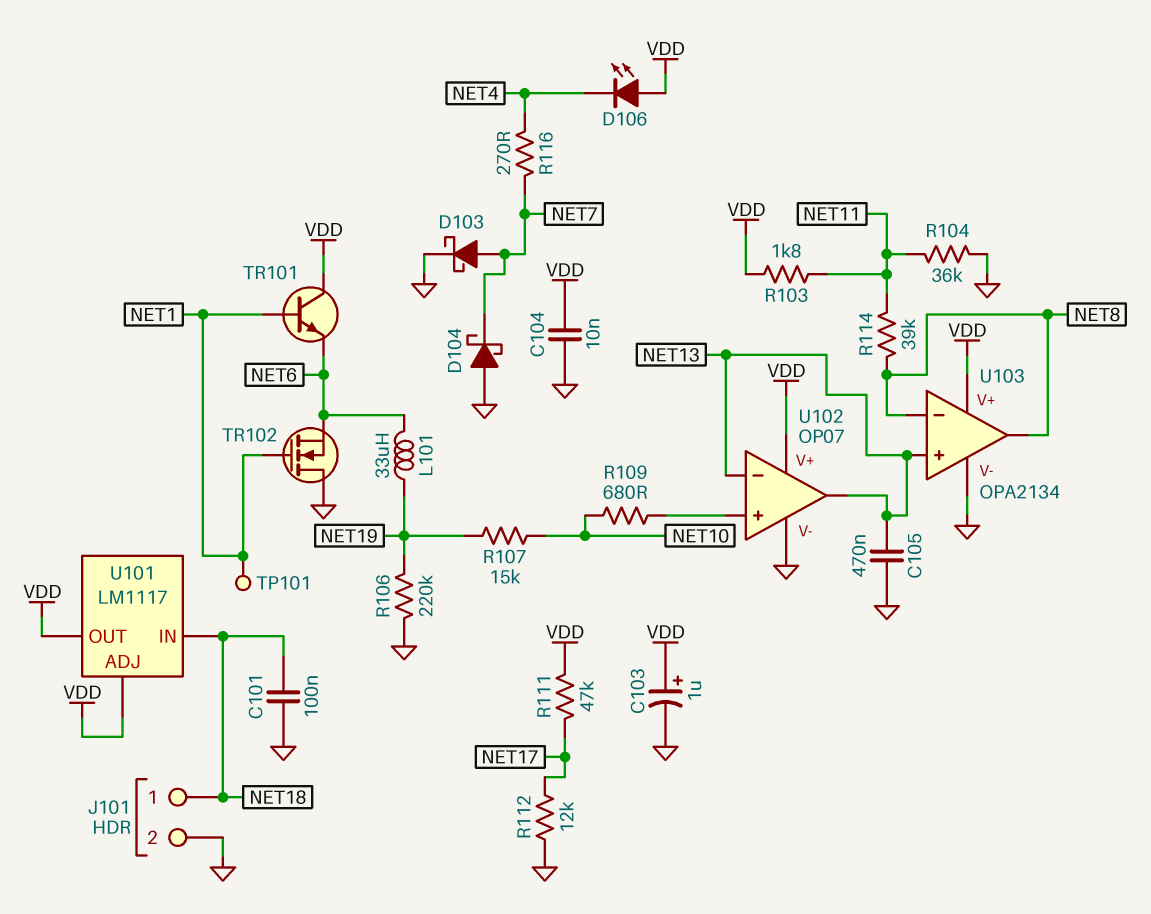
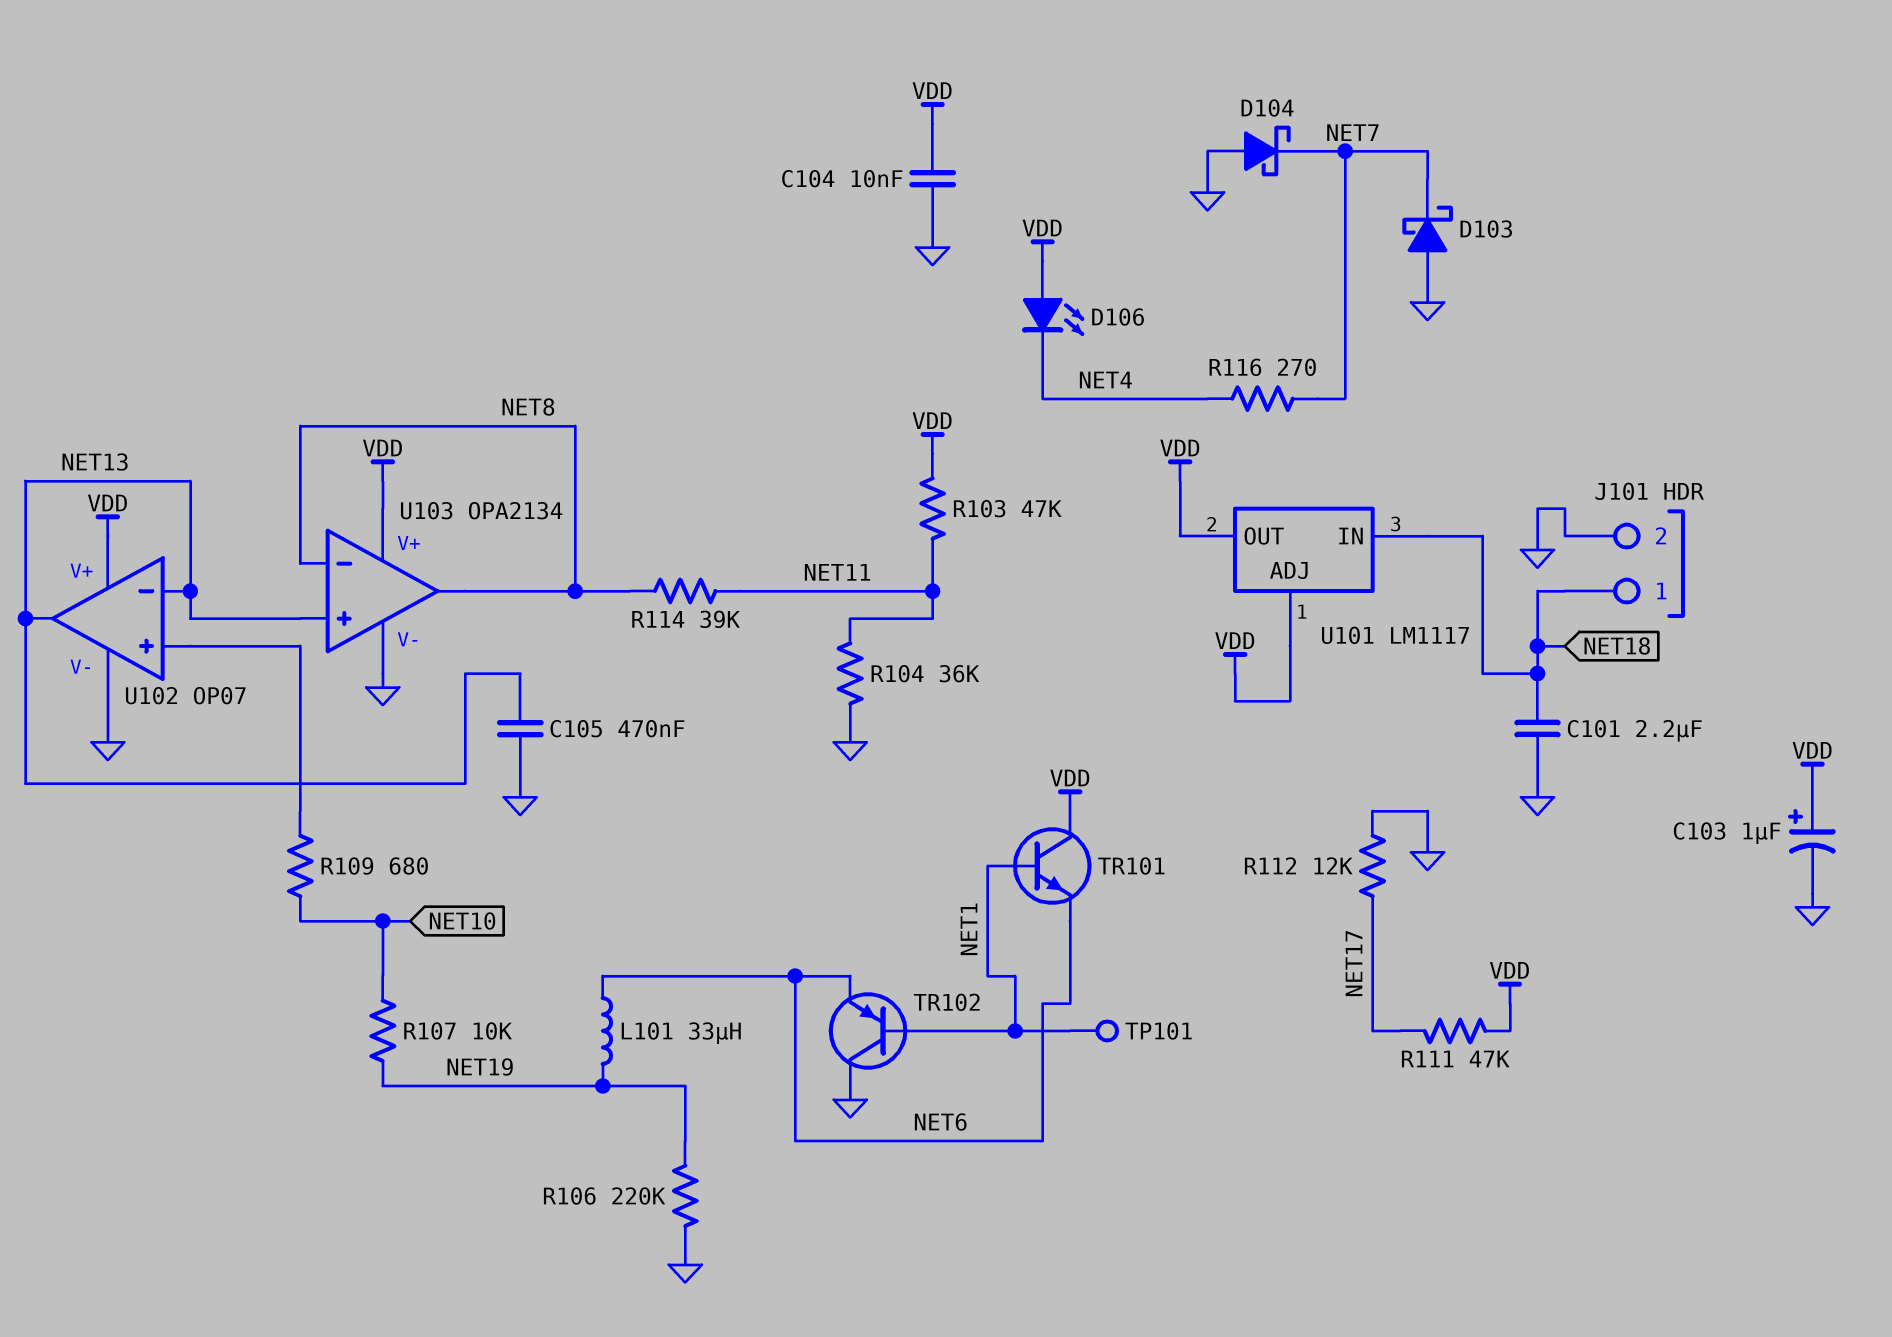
C101: 100nF (GND, NET18) -> 2.2uF (GND, NET18)
D103: schottky (A NET7, K GND) -> schottky (A GND, K NET7)
R103: 1.8k (NET11, VDD) -> 47k (NET11, VDD)
R107: 15k (NET10, NET19) -> 10k (NET10, NET19)
TR102: NMOS (G NET1, D GND, S NET6) -> PNP (B NET1, C GND, E NET6)

